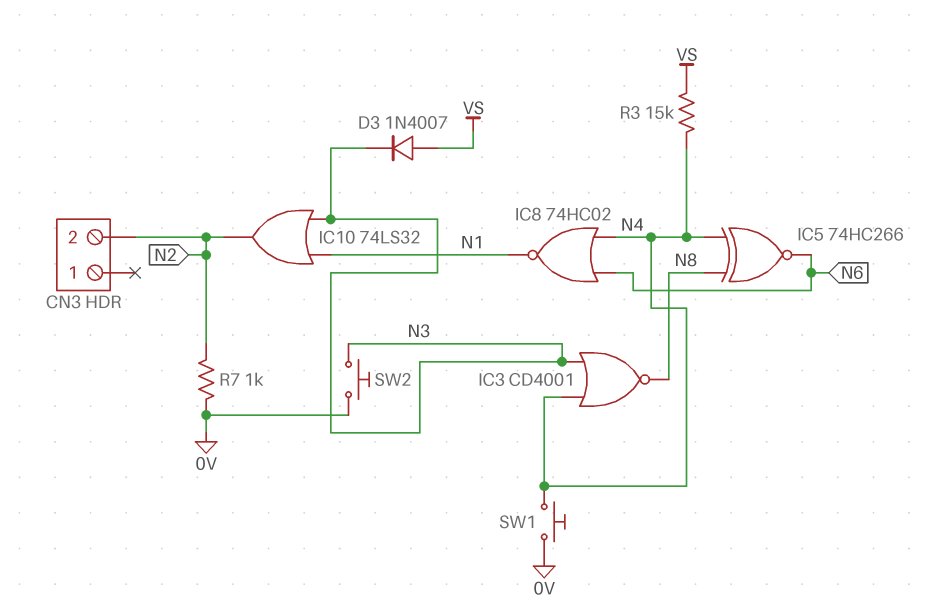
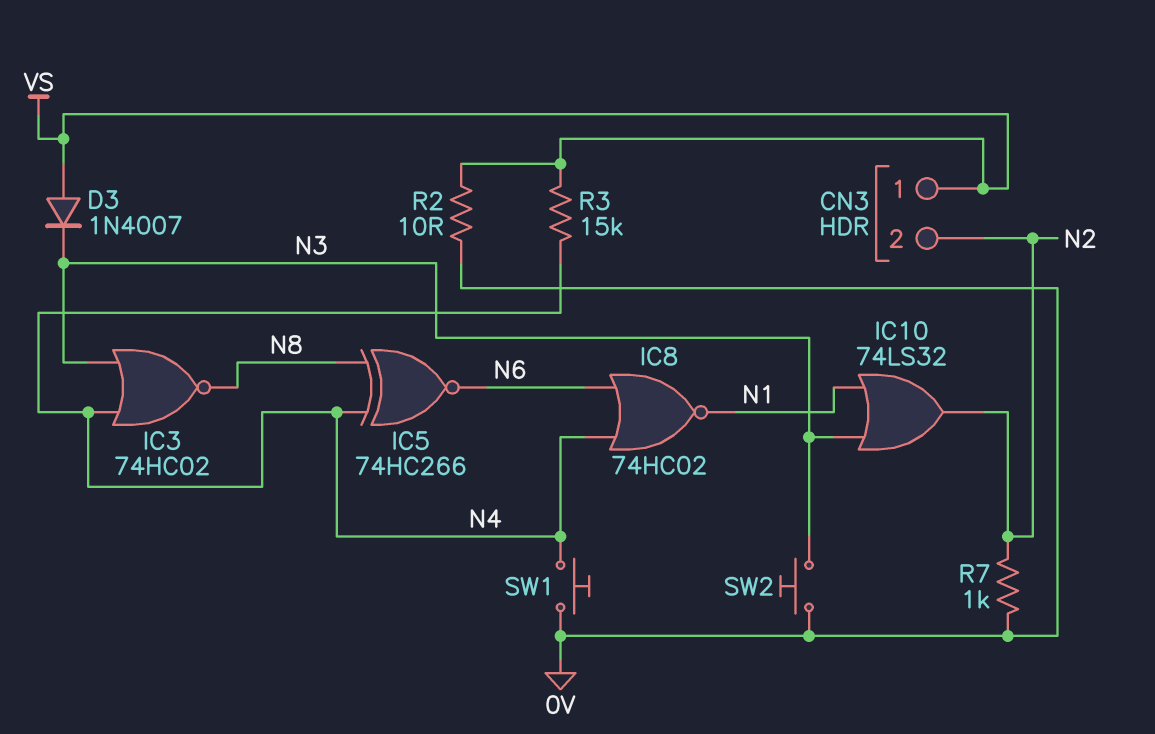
CN3 pin 1: none -> VS
IC3: NOR CD4001 (in N3, in N4, out N8) -> NOR 74HC02 (in N3, in N4, out N8)
R2: none -> 10 (0V, VS)

